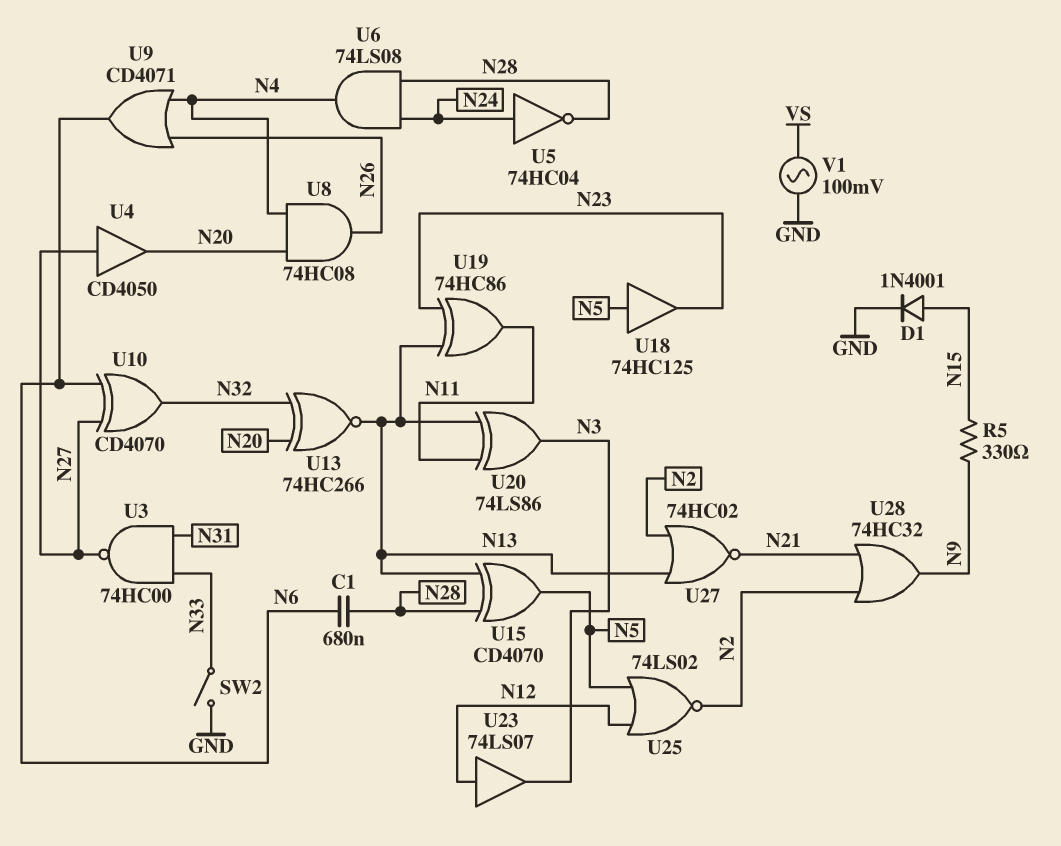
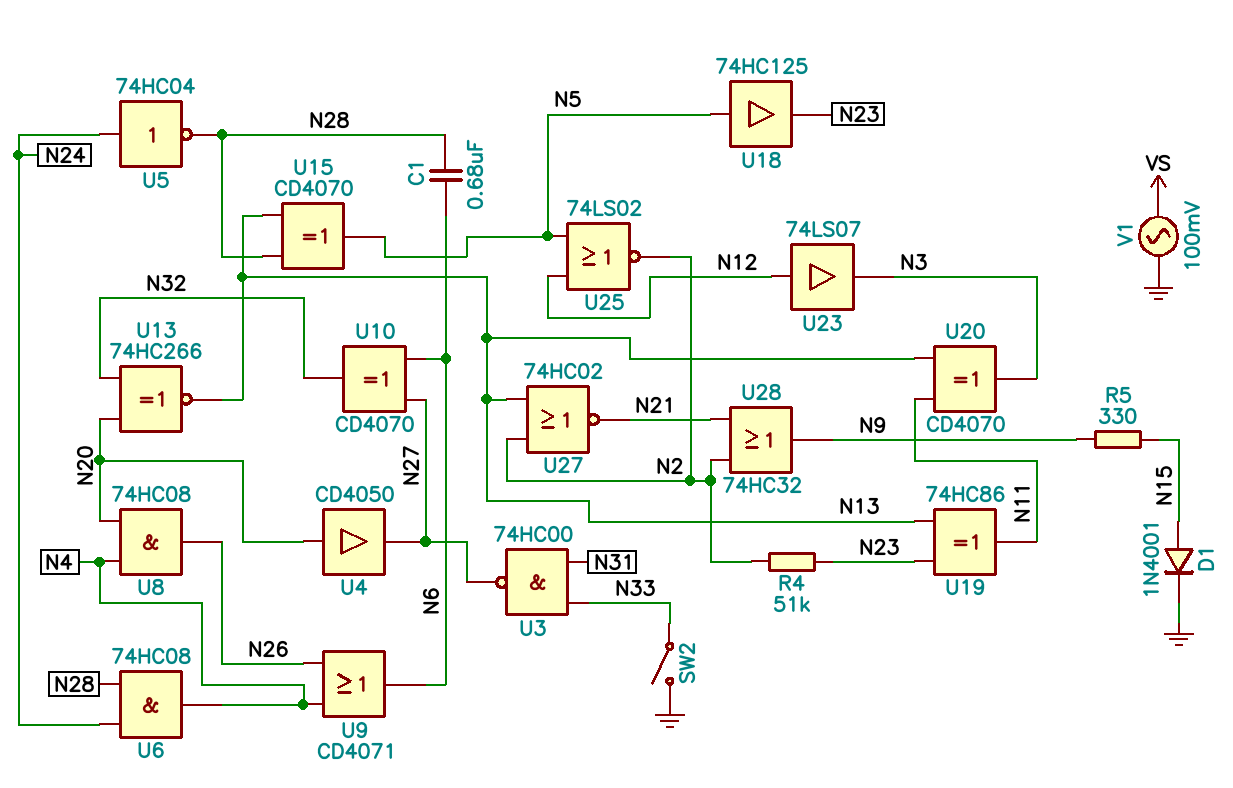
R4: none -> 51k (N2, N23)
U4: buffer CD4050 (in N27, out N20) -> buffer CD4050 (in N20, out N27)
U6: AND 74LS08 (in N24, in N28, out N4) -> AND 74HC08 (in N24, in N28, out N4)
U20: XOR 74LS86 (in N11, in N13, out N3) -> XOR CD4070 (in N11, in N13, out N3)

